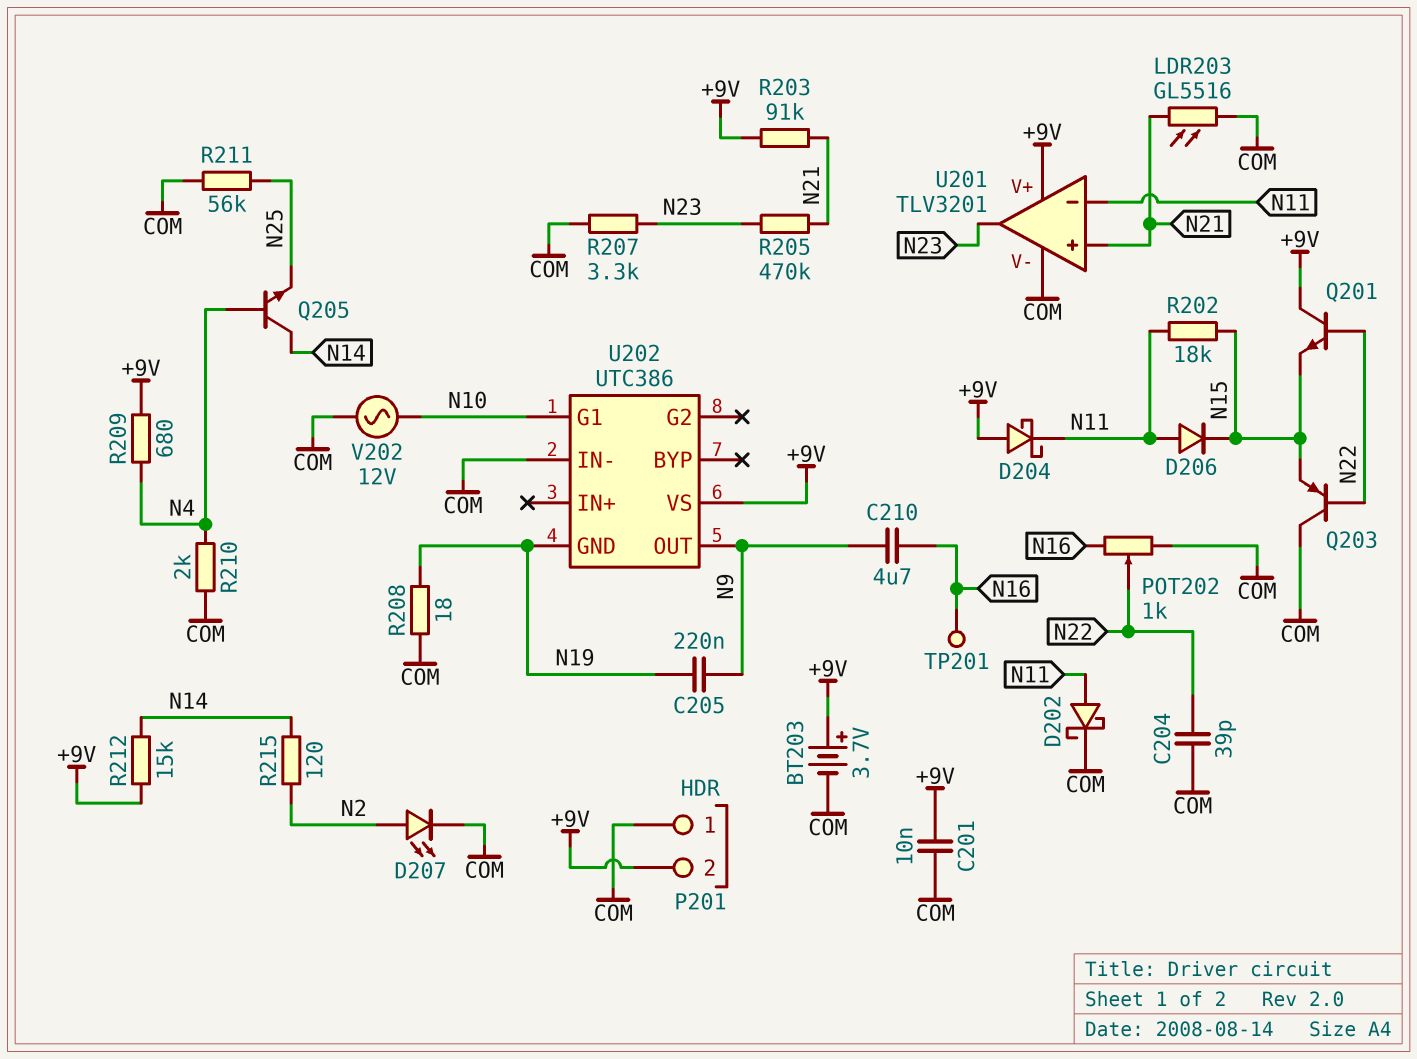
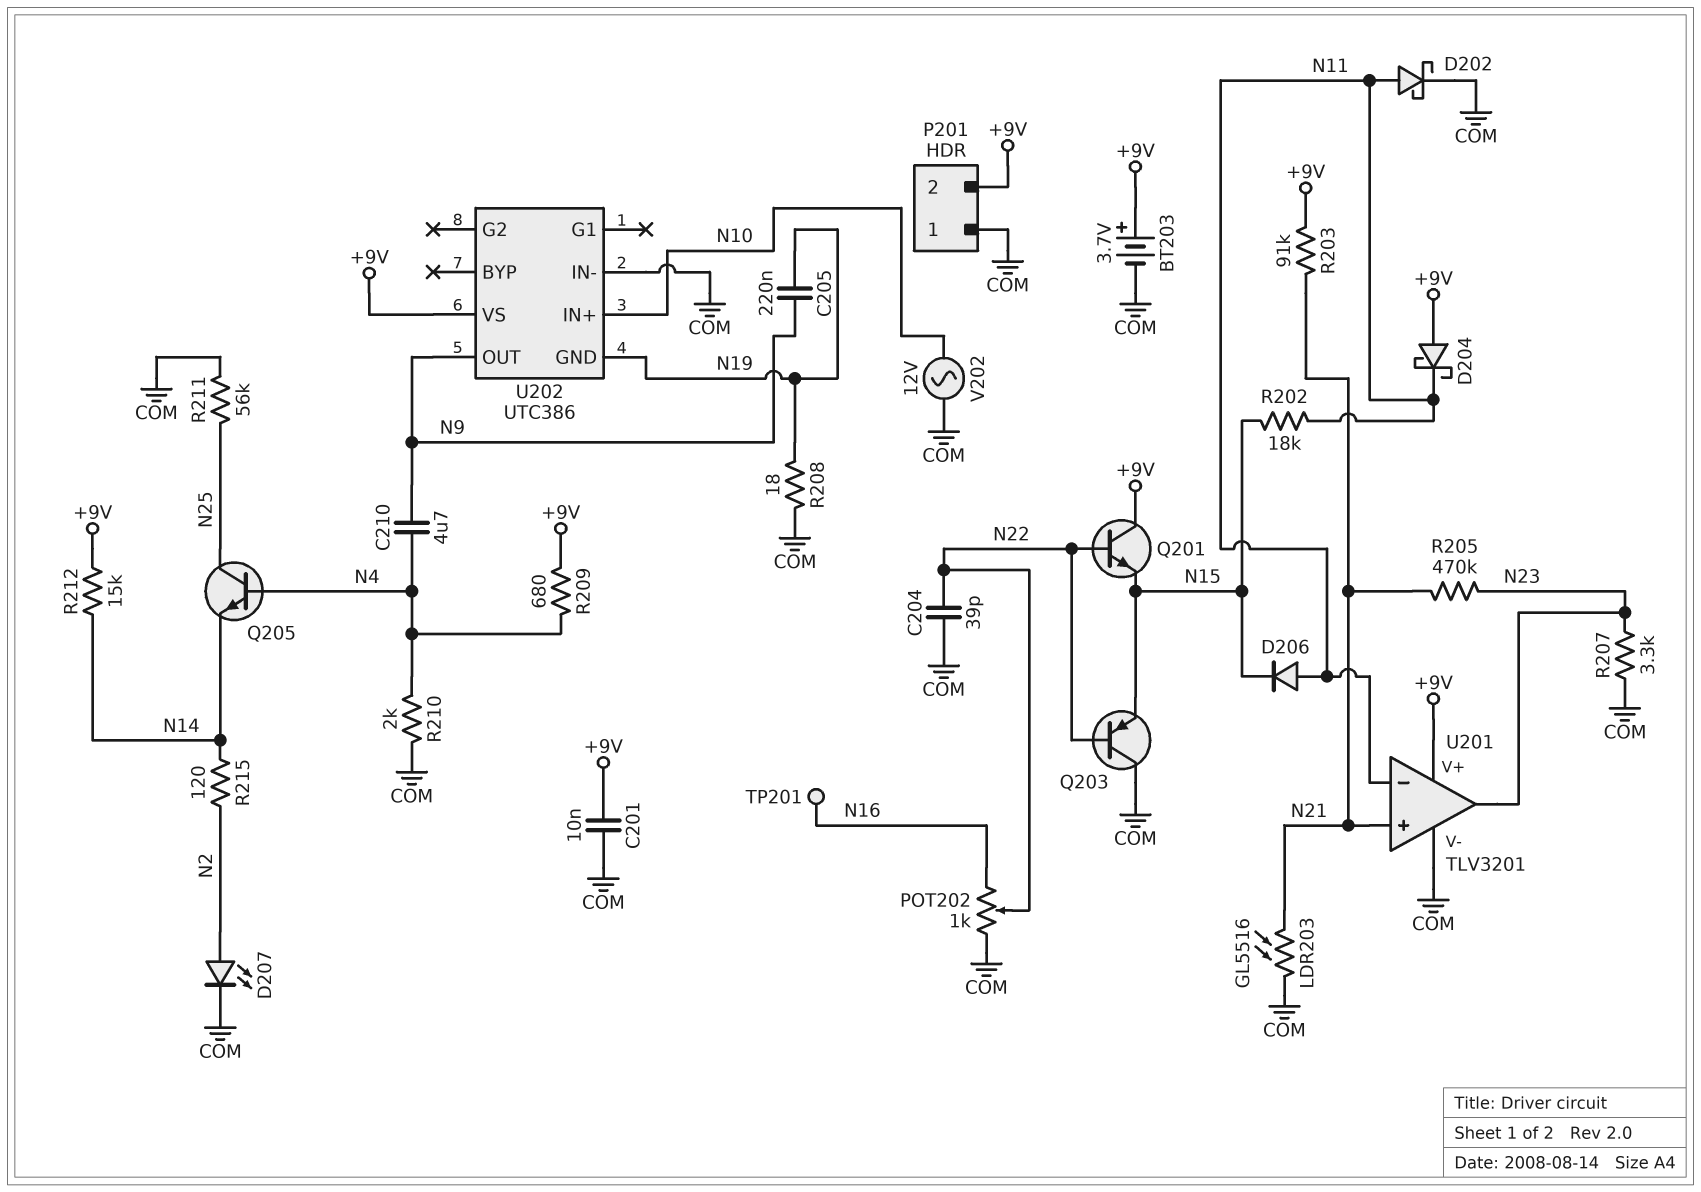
C210: 4.7uF (N9, N16) -> 4.7uF (N4, N9)
Q205: NPN (B N4, C N14, E N25) -> NPN (B N4, C N25, E N14)
U202 pin G1: N10 -> none
U202 pin IN+: none -> N10

